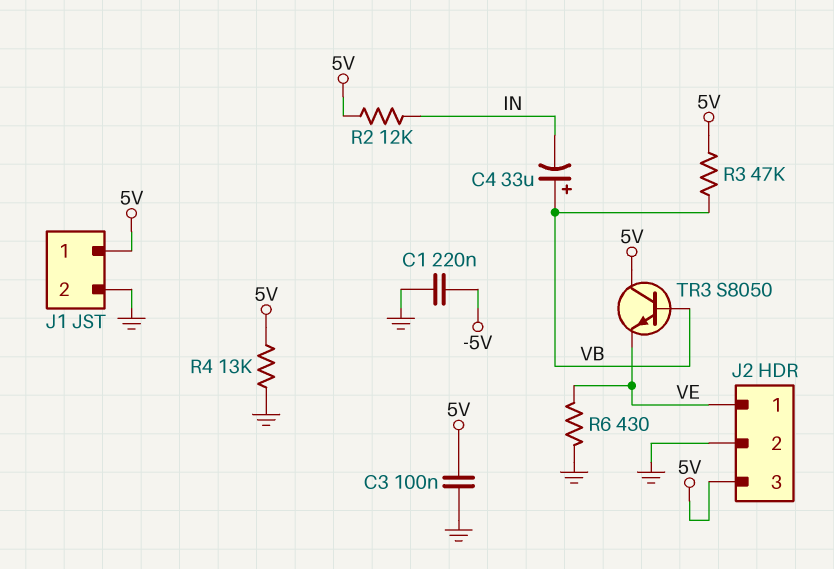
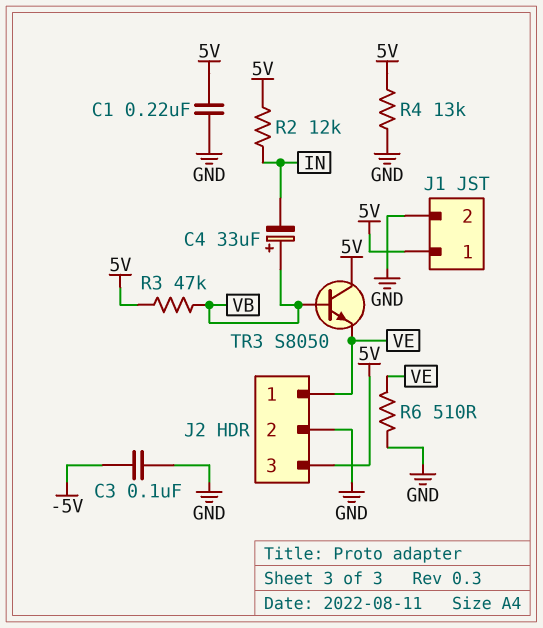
C1: 220nF (-5V, GND) -> 220nF (5V, GND)
C3: 100nF (5V, GND) -> 100nF (-5V, GND)
R6: 430 (GND, VE) -> 510 (GND, VE)

